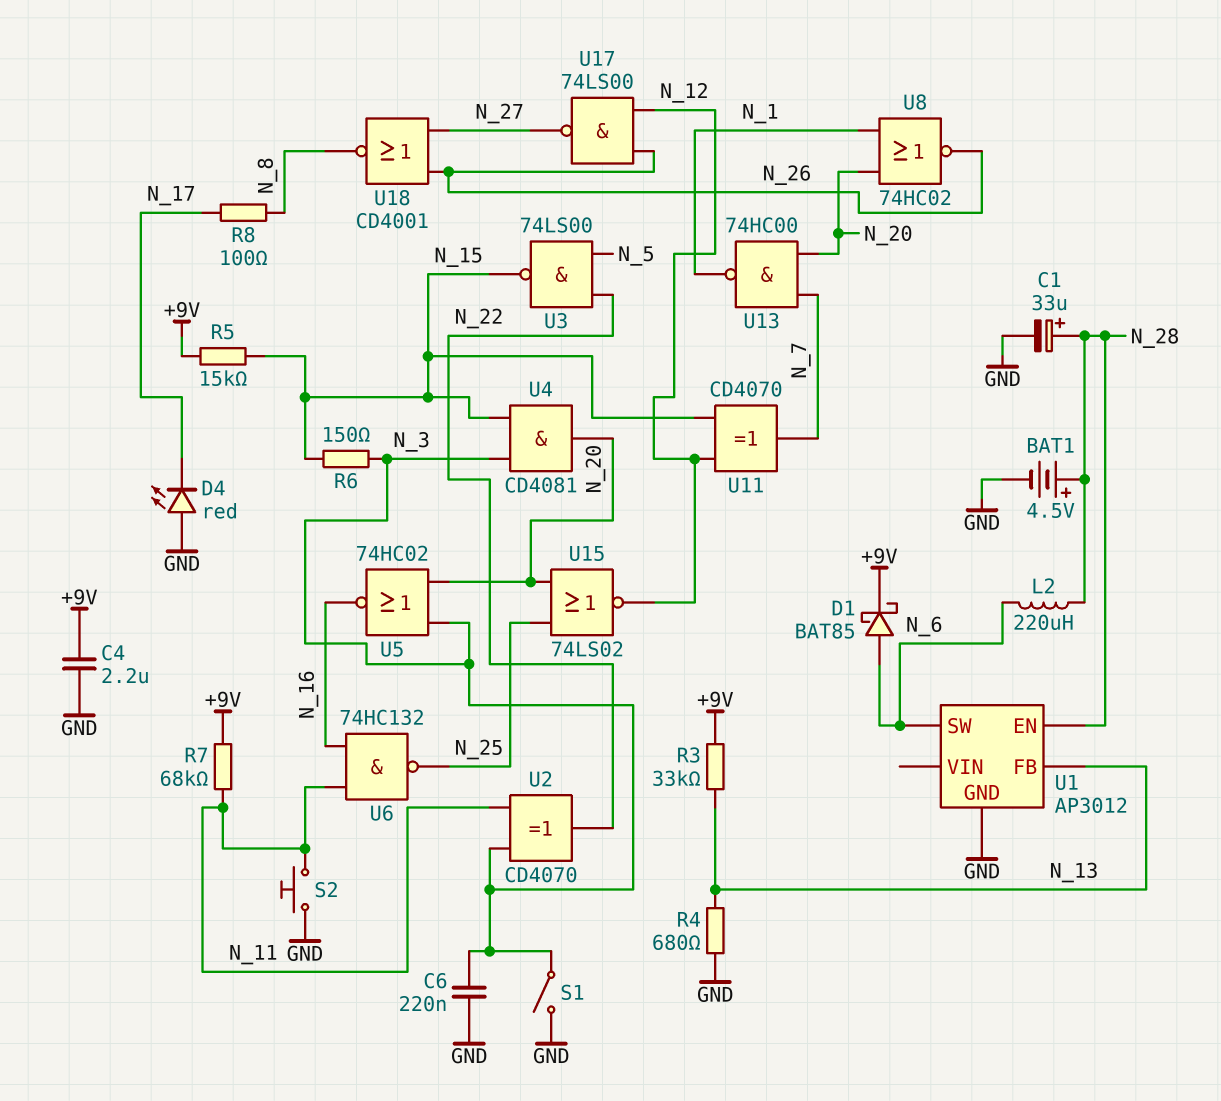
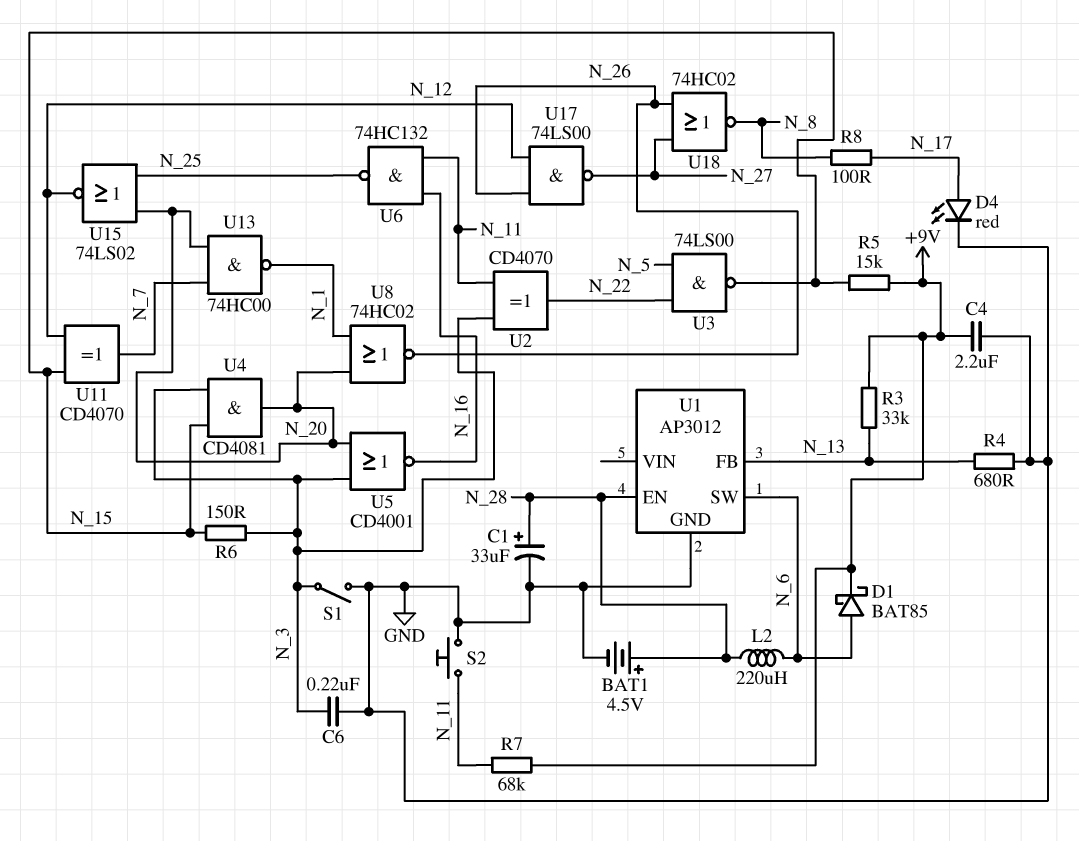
D4: LED red (A GND, K N_17) -> LED red (A N_17, K GND)
U5: NOR 74HC02 (in N_3, in N_20, out N_16) -> NOR CD4001 (in N_3, in N_20, out N_16)
U18: NOR CD4001 (in N_26, in N_27, out N_8) -> NOR 74HC02 (in N_26, in N_27, out N_8)

